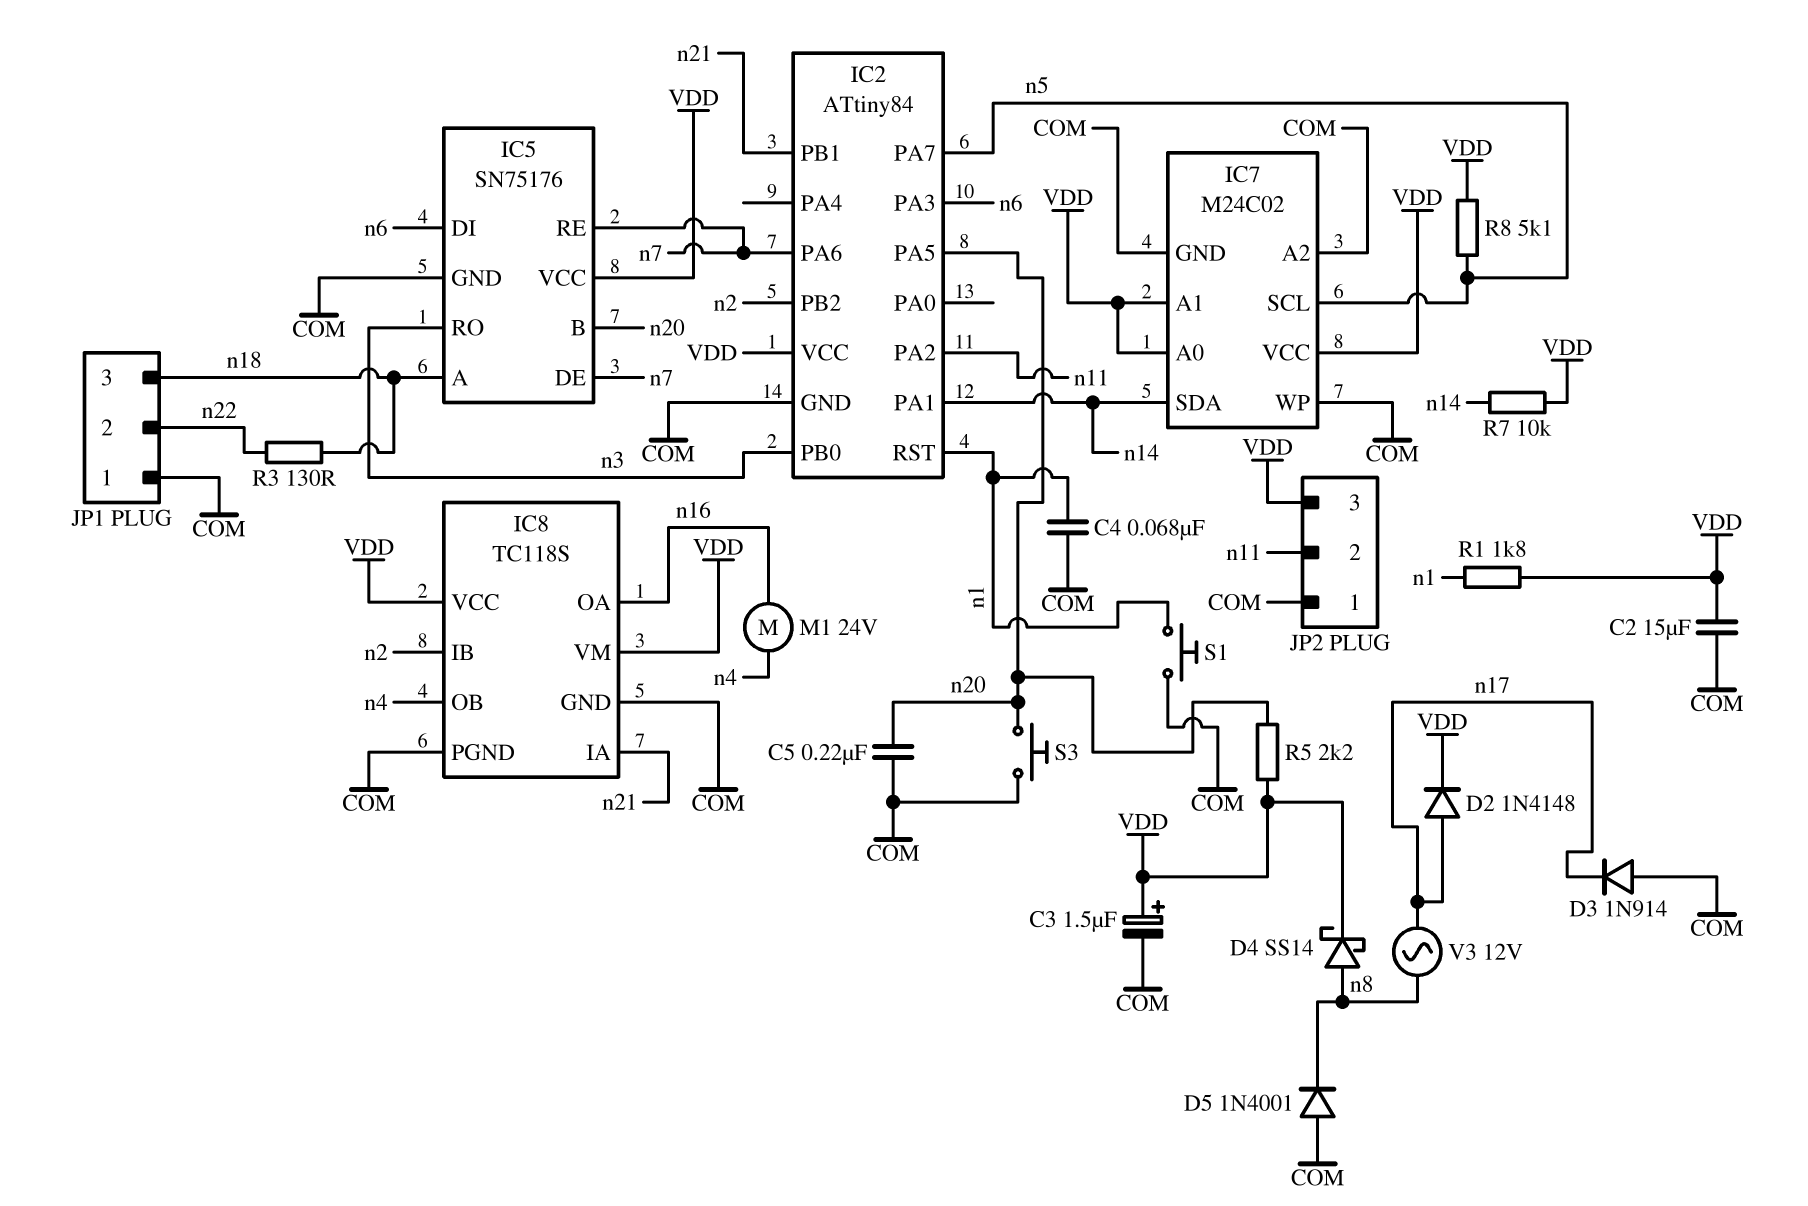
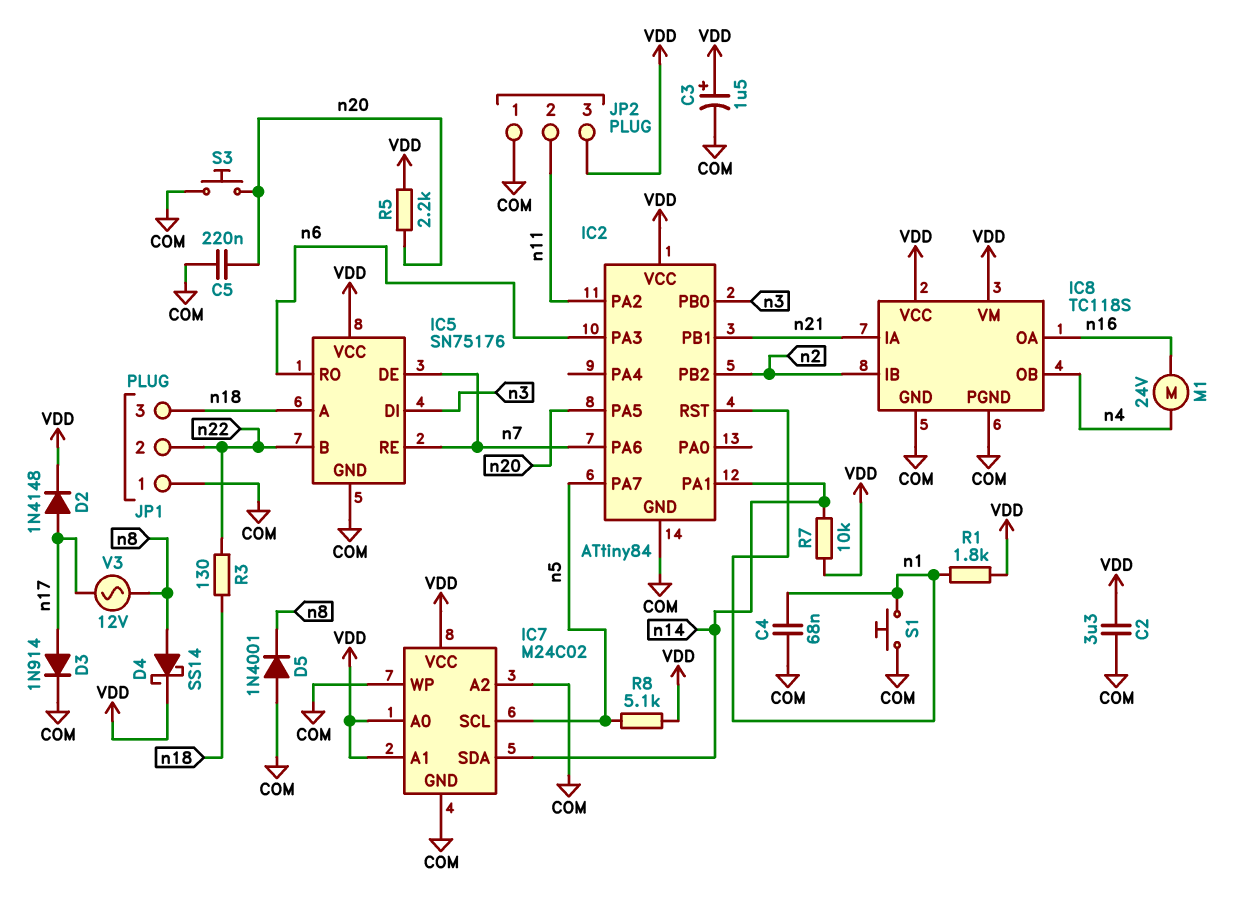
C2: 15uF (COM, VDD) -> 3.3uF (COM, VDD)
D3: diode 1N914 (A COM, K n17) -> diode 1N914 (A n17, K COM)
IC5 pin B: n20 -> n22
IC5 pin DI: n6 -> n3
IC5 pin RO: n3 -> n6

